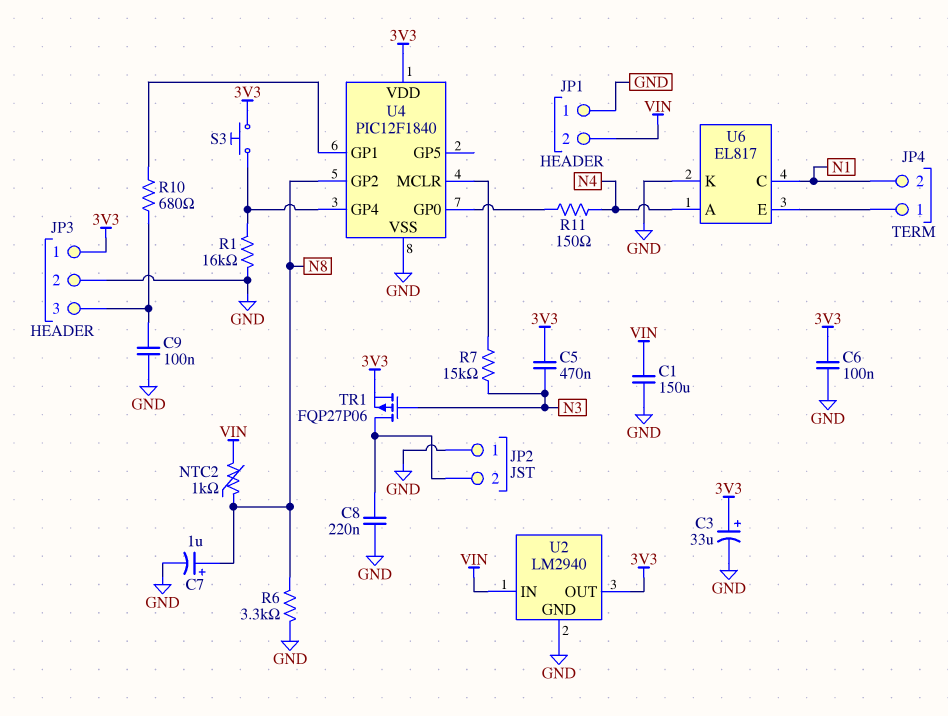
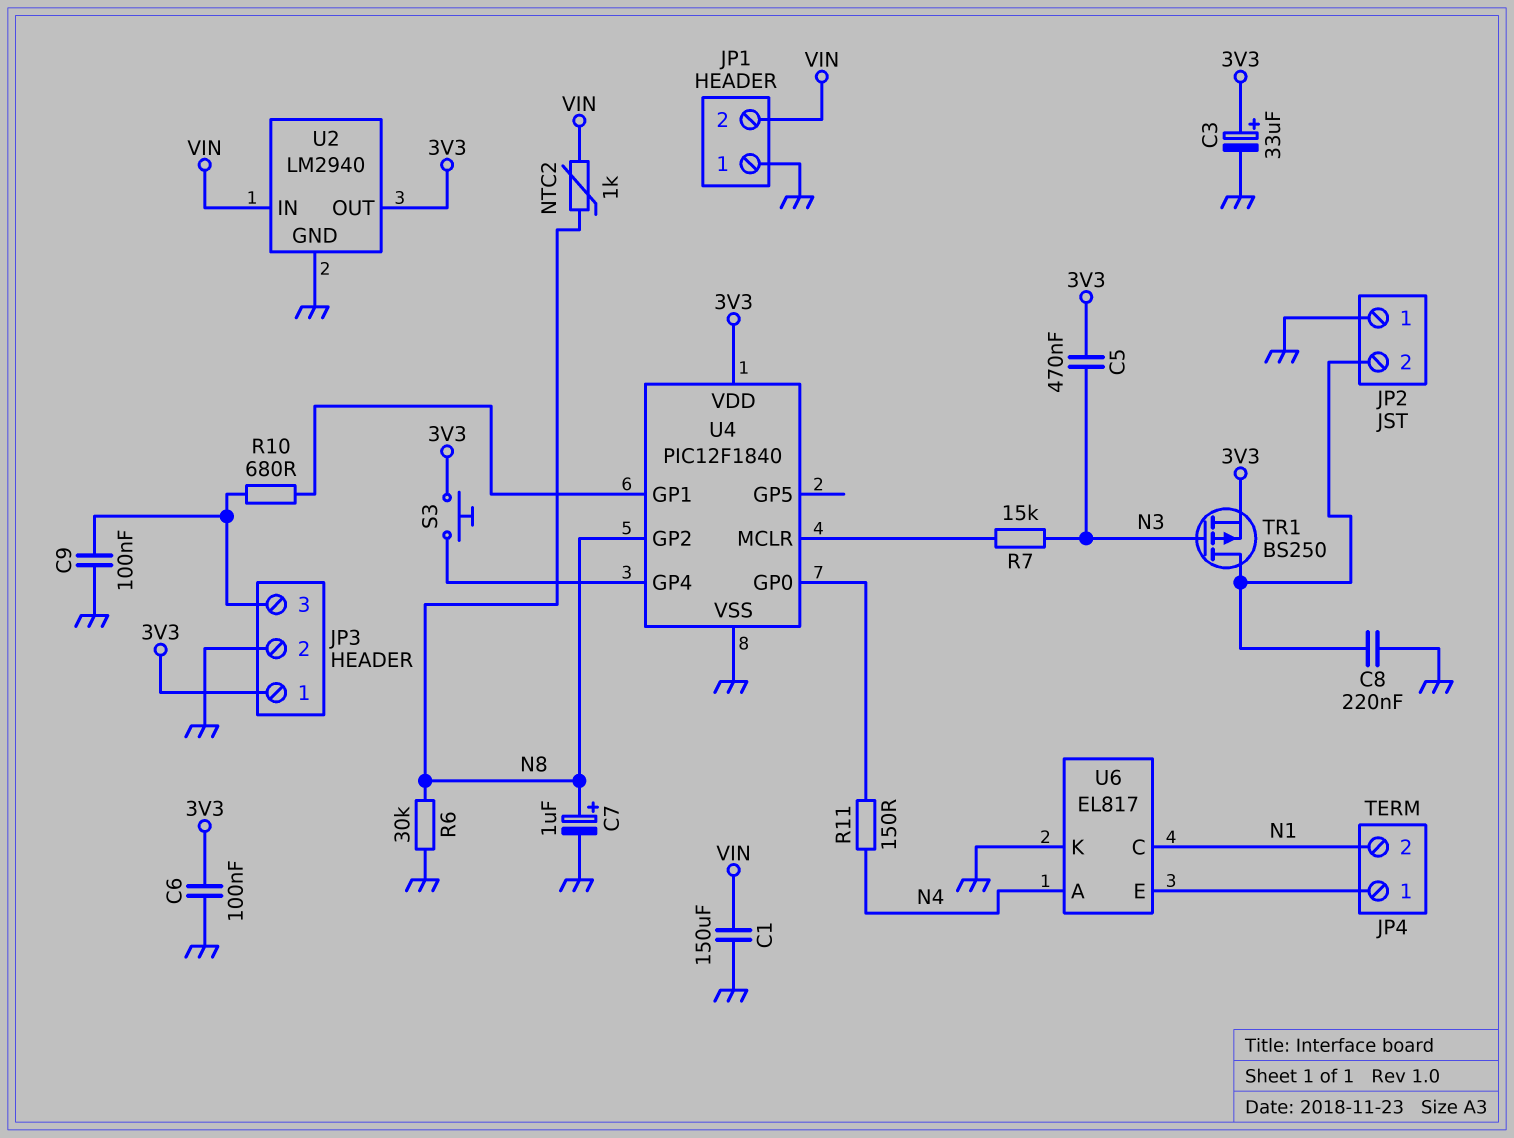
R1: 16k (GND, U4/GP4) -> none
R6: 3.3k (GND, N8) -> 30k (GND, N8)
TR1: PMOS FQP27P06 (G N3, D JP2/2, S 3V3) -> PMOS BS250 (G N3, D JP2/2, S 3V3)

